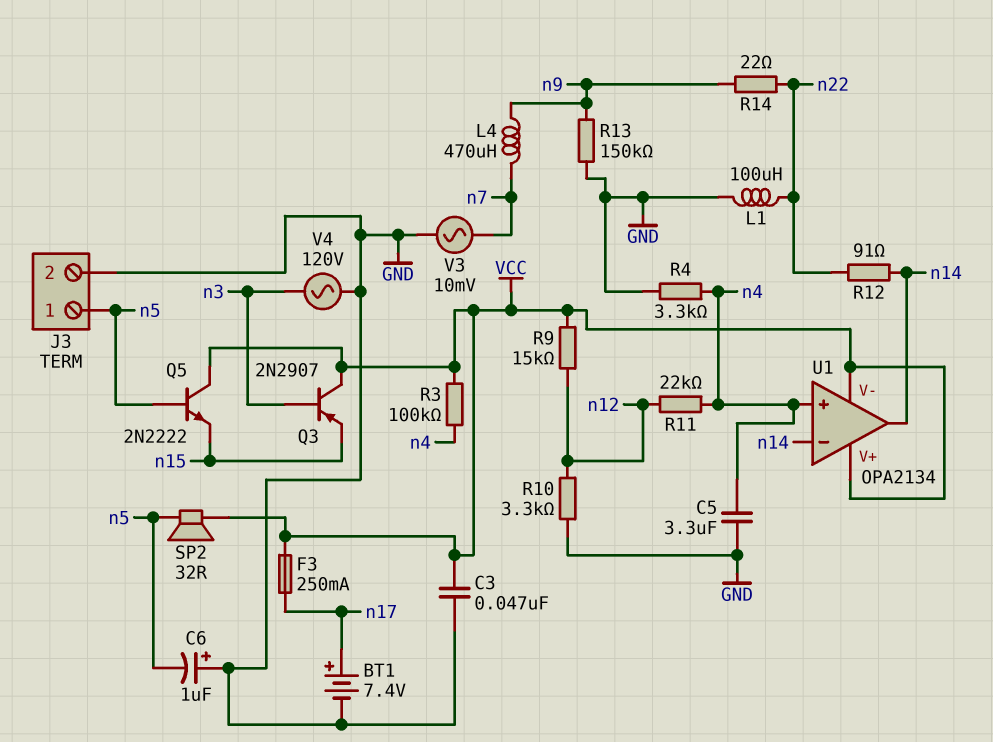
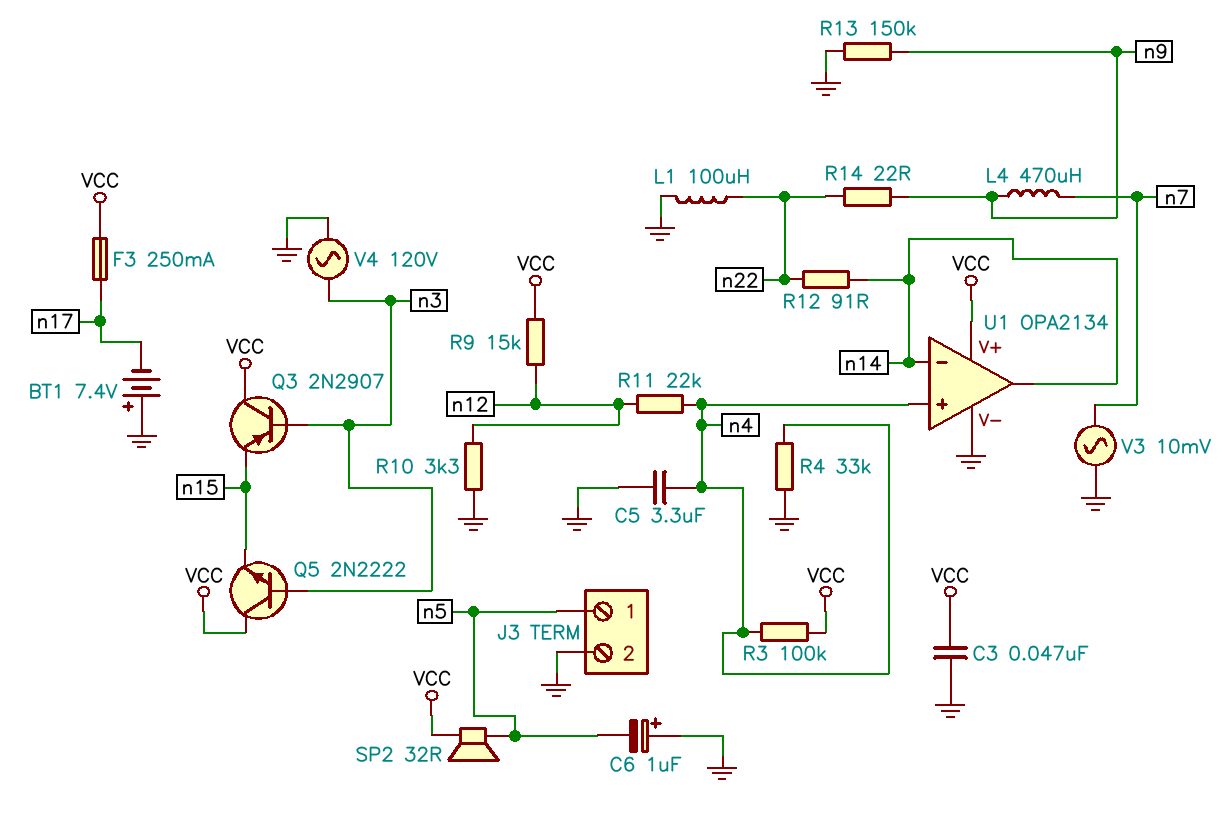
BT1: 7.4V (plus n17, minus GND) -> 7.4V (plus GND, minus n17)
Q5: NPN 2N2222 (B n5, C VCC, E n15) -> NPN 2N2222 (B n3, C VCC, E n15)
R4: 3.3k (GND, n4) -> 33k (GND, n4)
U1 pin V-: VCC -> GND

